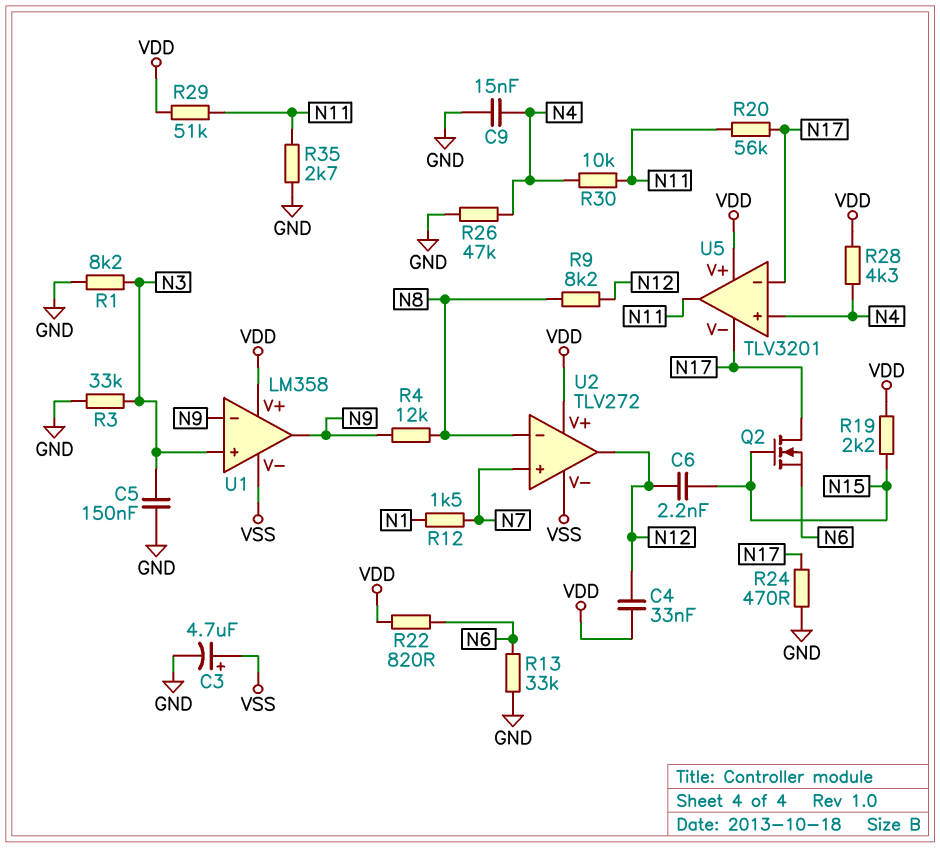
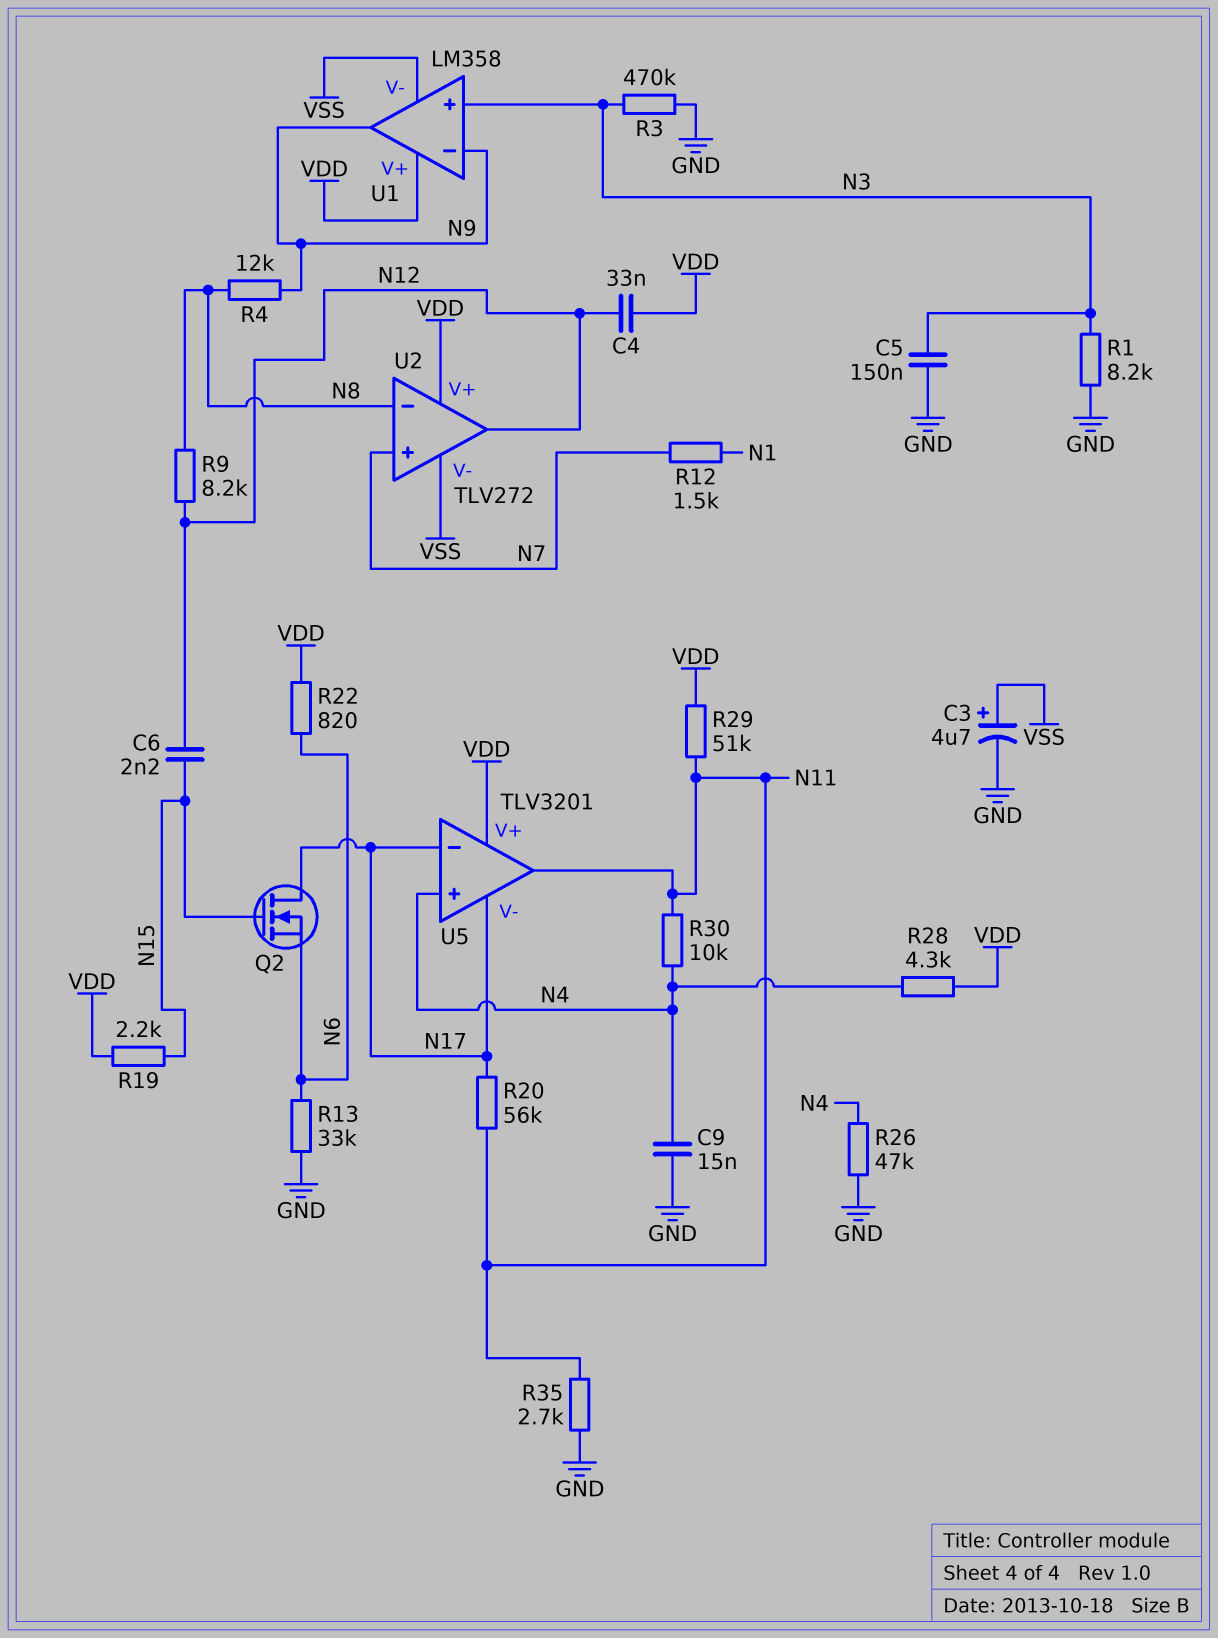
R3: 33k (GND, N3) -> 470k (GND, N3)
R24: 470 (GND, N17) -> none

